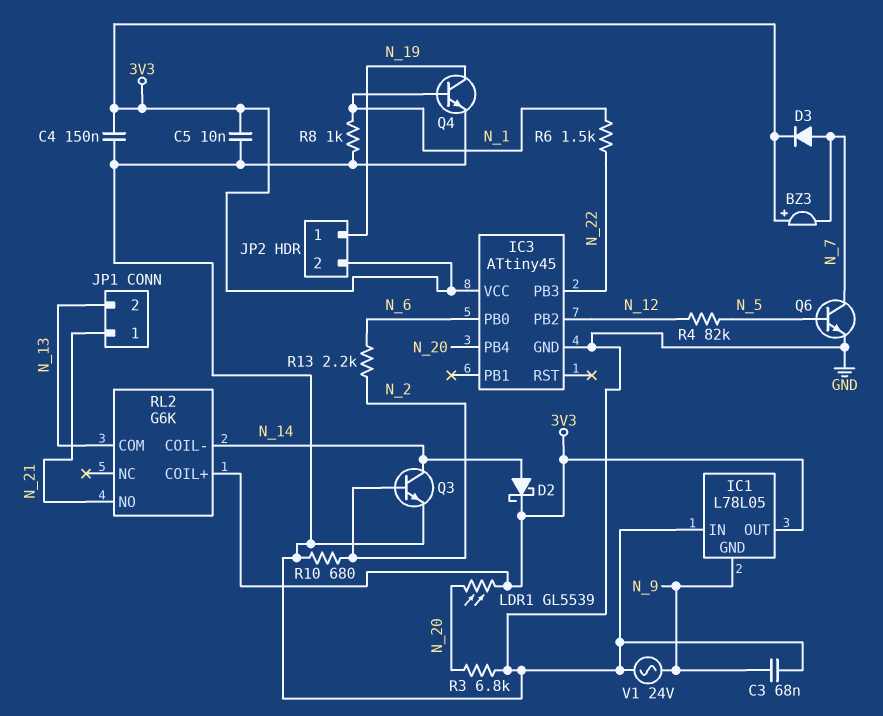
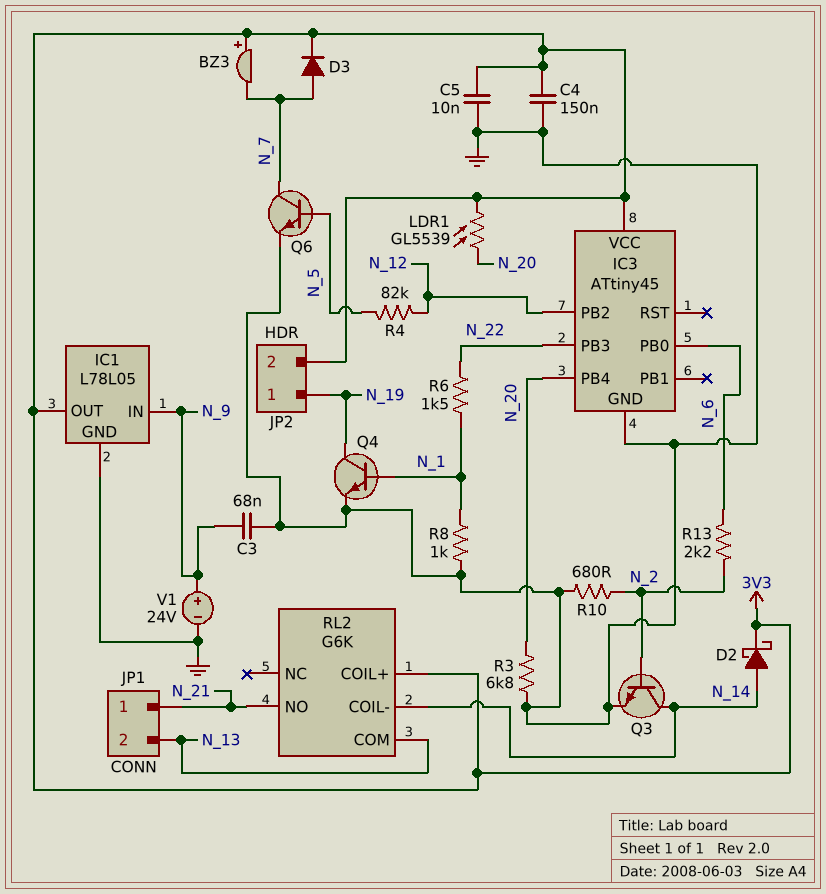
IC1 pin GND: N_9 -> GND
IC1 pin IN: GND -> N_9
V1: AC 24V (GND, N_9) -> 24V (plus N_9, minus GND)

